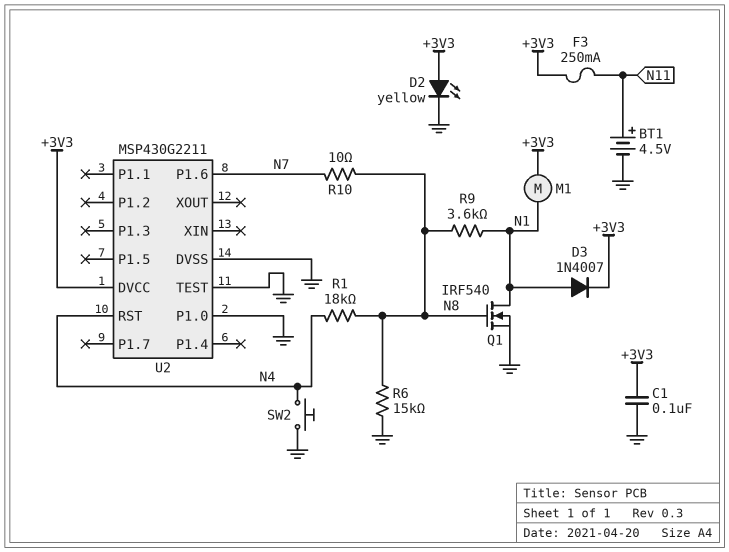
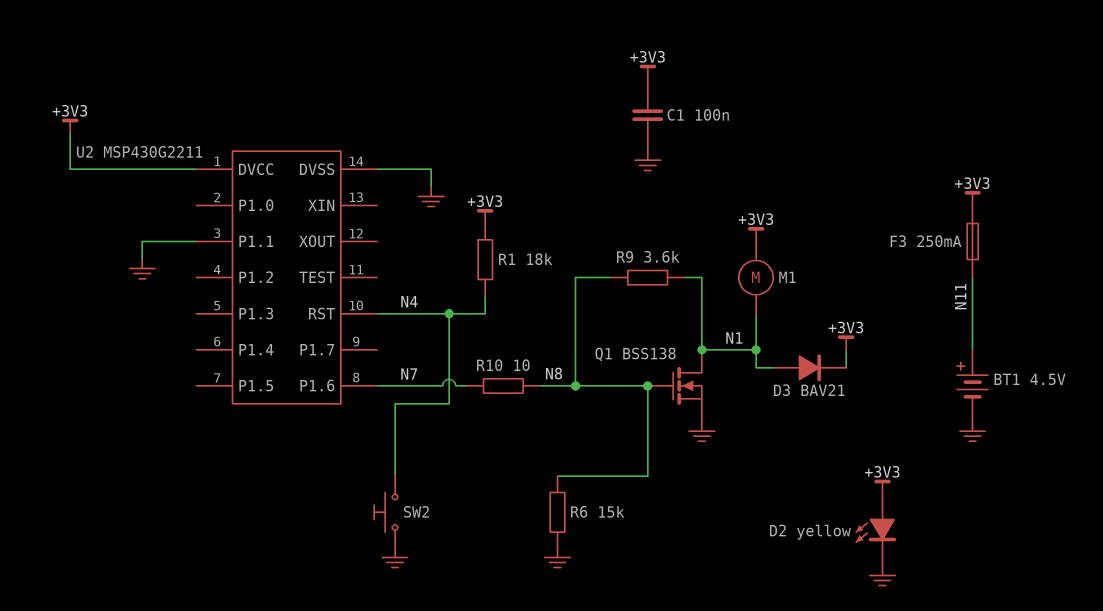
D3: diode 1N4007 (A N1, K +3V3) -> diode BAV21 (A N1, K +3V3)
Q1: NMOS IRF540 (G N8, D N1, S GND) -> NMOS BSS138 (G N8, D N1, S GND)
R1: 18k (N4, N8) -> 18k (+3V3, N4)
U2 pin P1.0: GND -> none
U2 pin P1.1: none -> GND
U2 pin TEST: GND -> none

